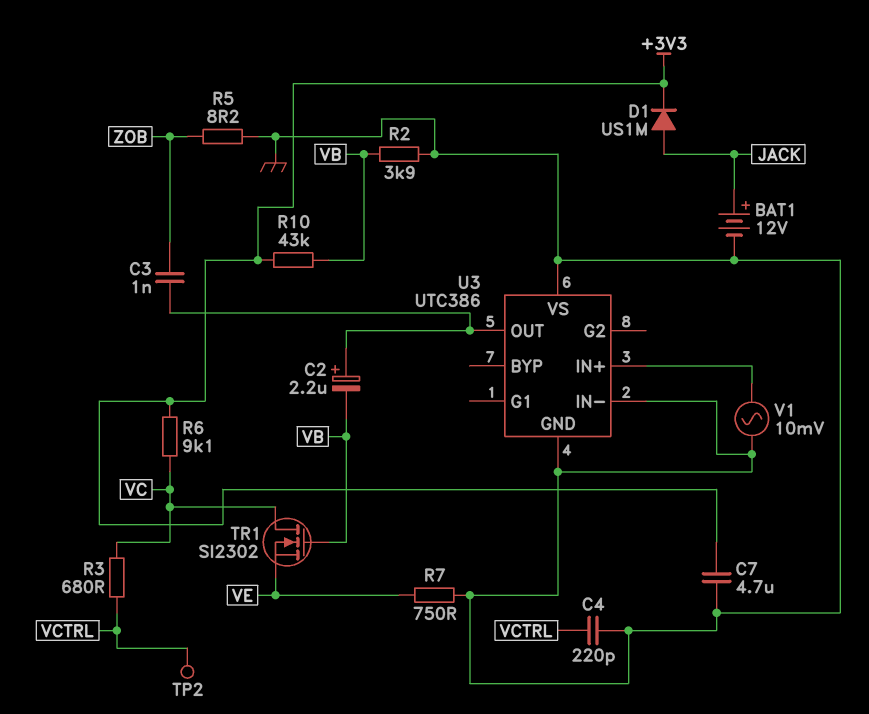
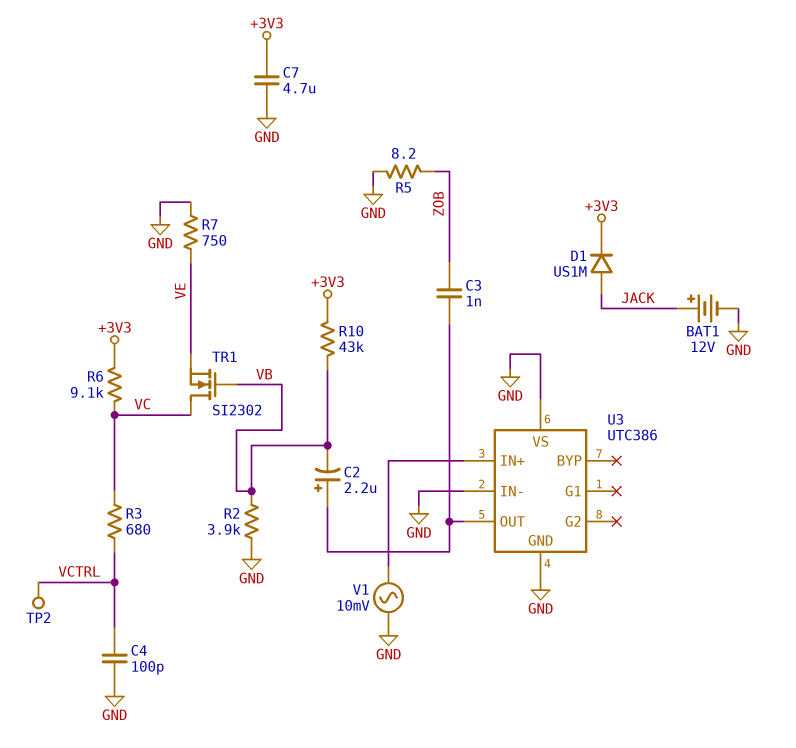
C4: 220pF (GND, VCTRL) -> 100pF (GND, VCTRL)

